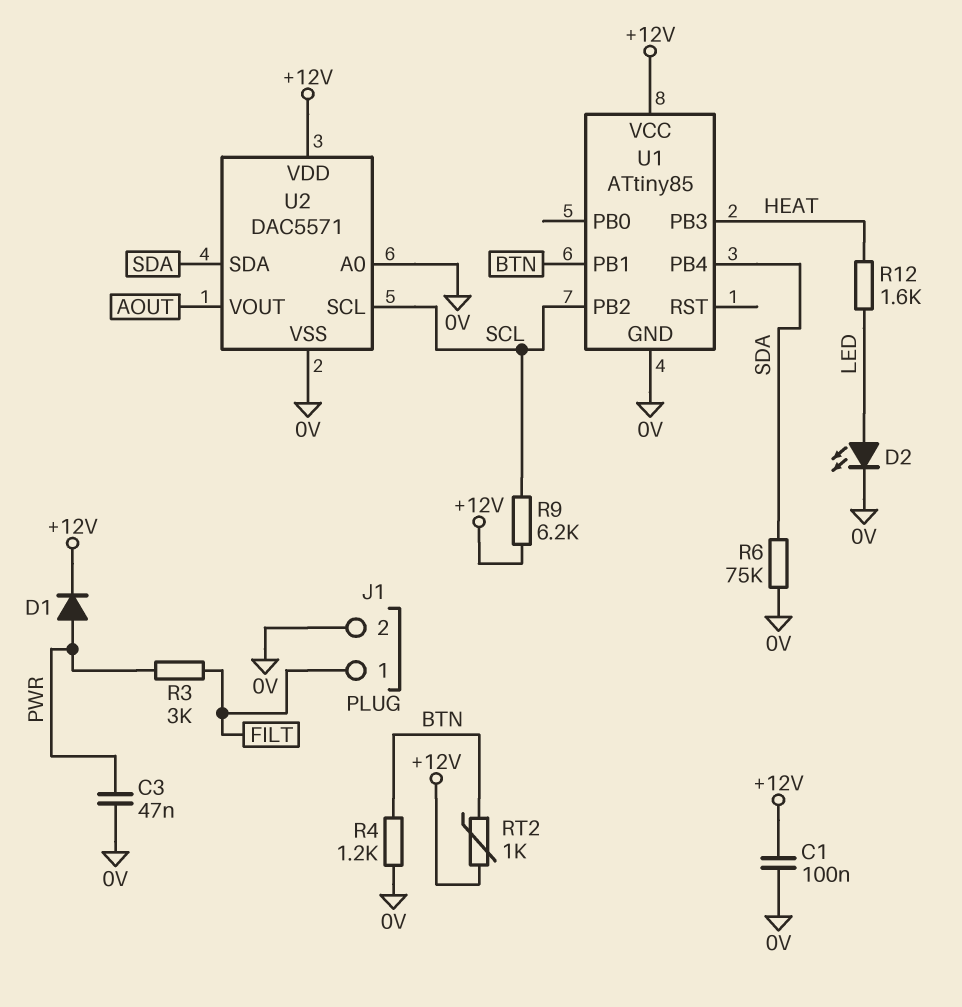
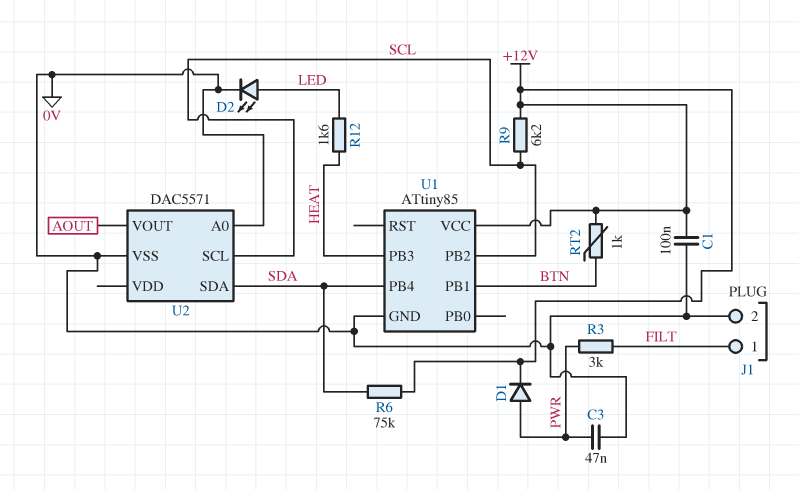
R4: 1.2k (0V, BTN) -> none
R6: 75k (0V, SDA) -> 75k (+12V, SDA)
U2 pin VDD: +12V -> none

